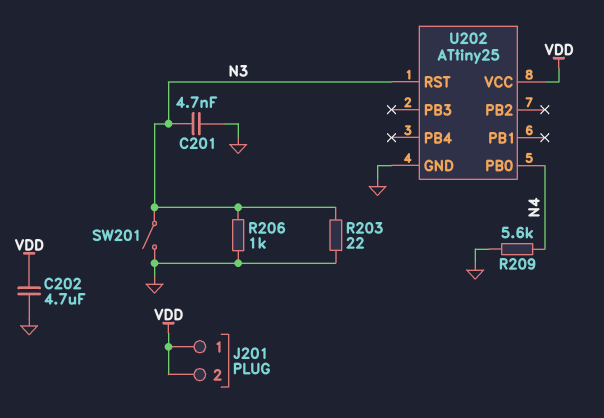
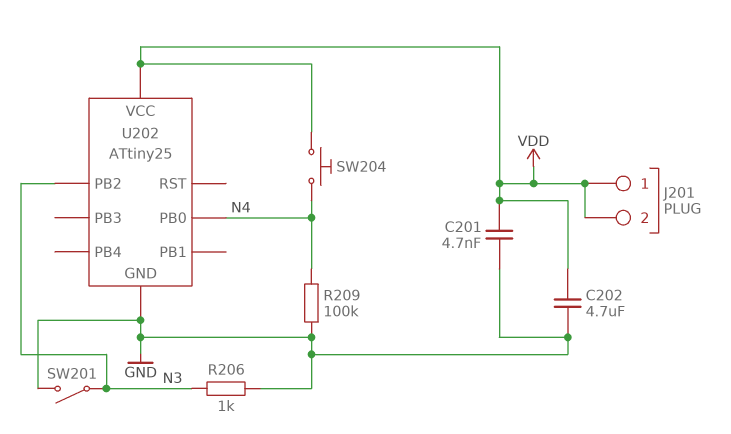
C201: 4.7nF (GND, N3) -> 4.7nF (GND, VDD)
R203: 22 (GND, N3) -> none
R209: 5.6k (GND, N4) -> 100k (GND, N4)
SW204: none -> button (N4, VDD)
U202 pin PB2: none -> N3
U202 pin RST: N3 -> none

